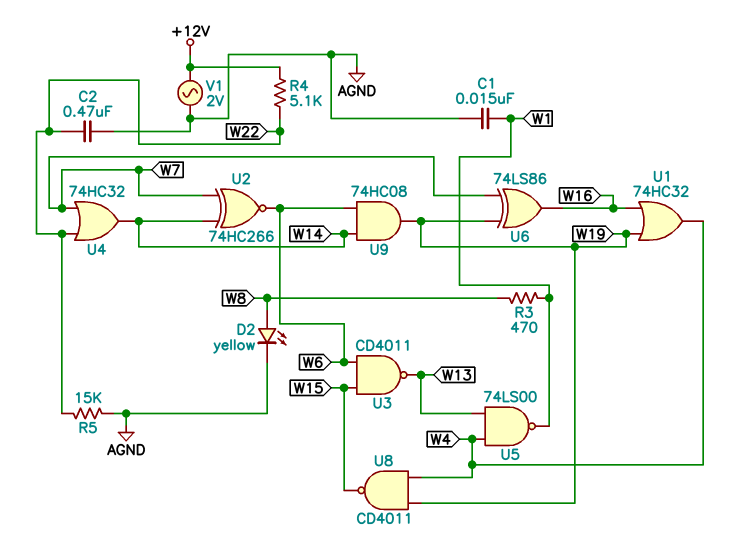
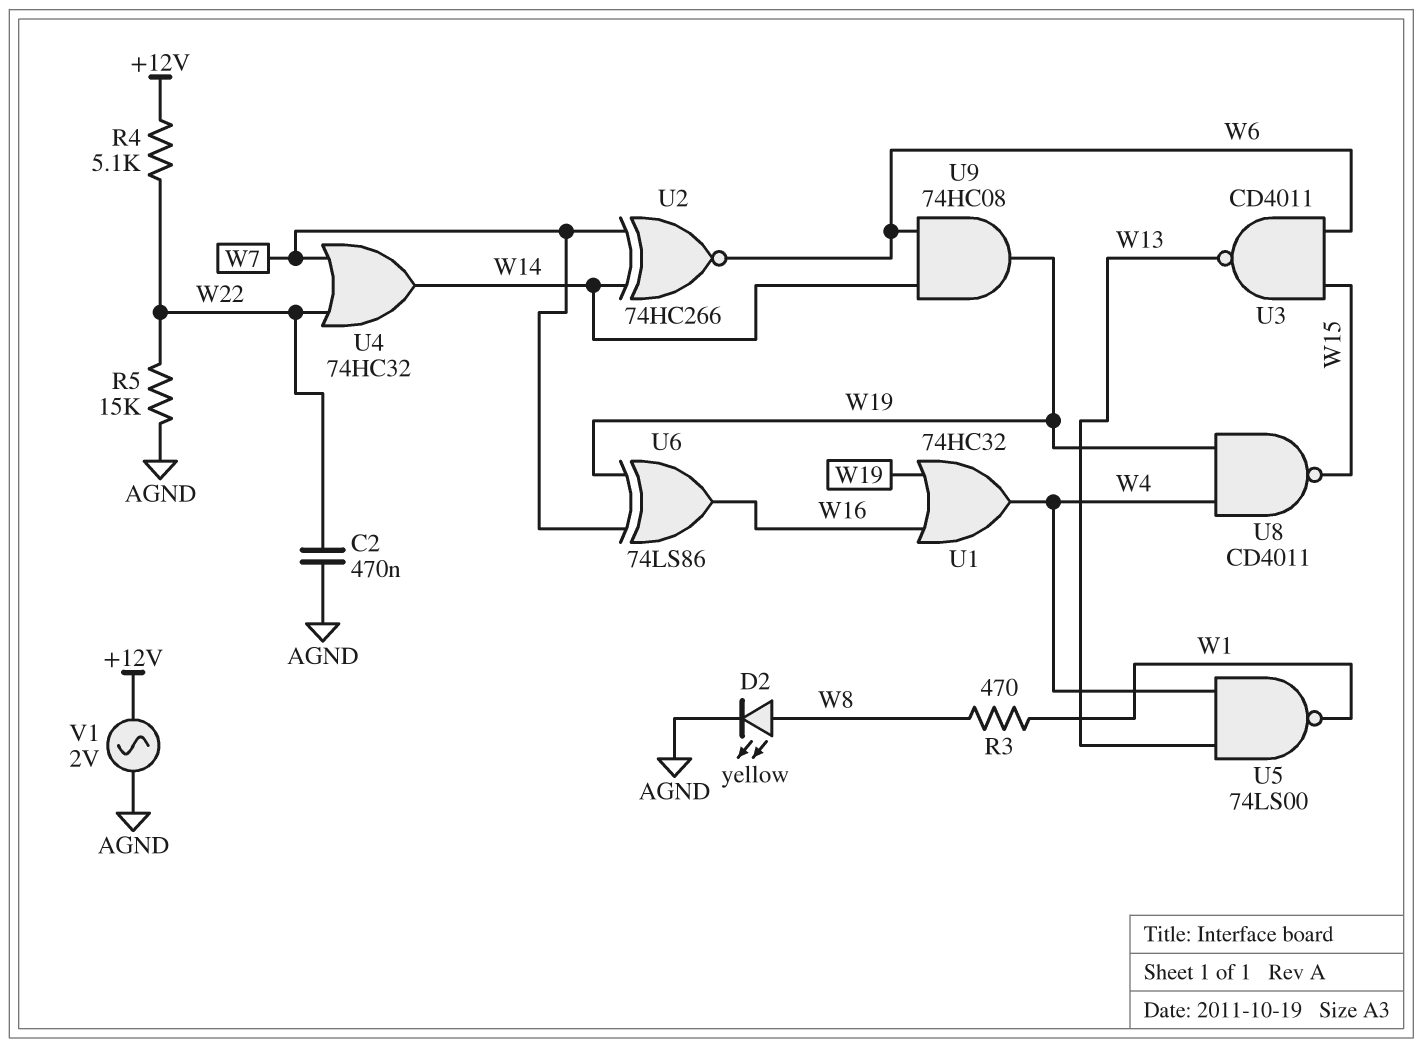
C1: 15nF (AGND, W1) -> none

